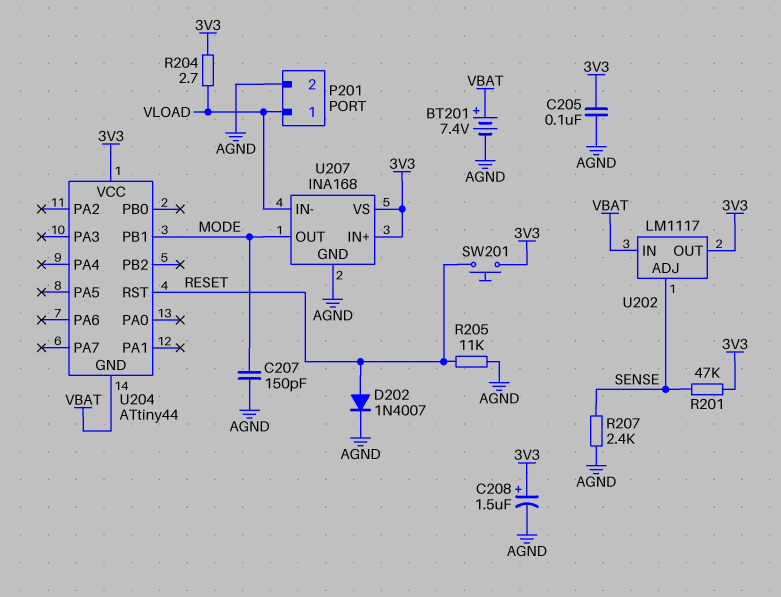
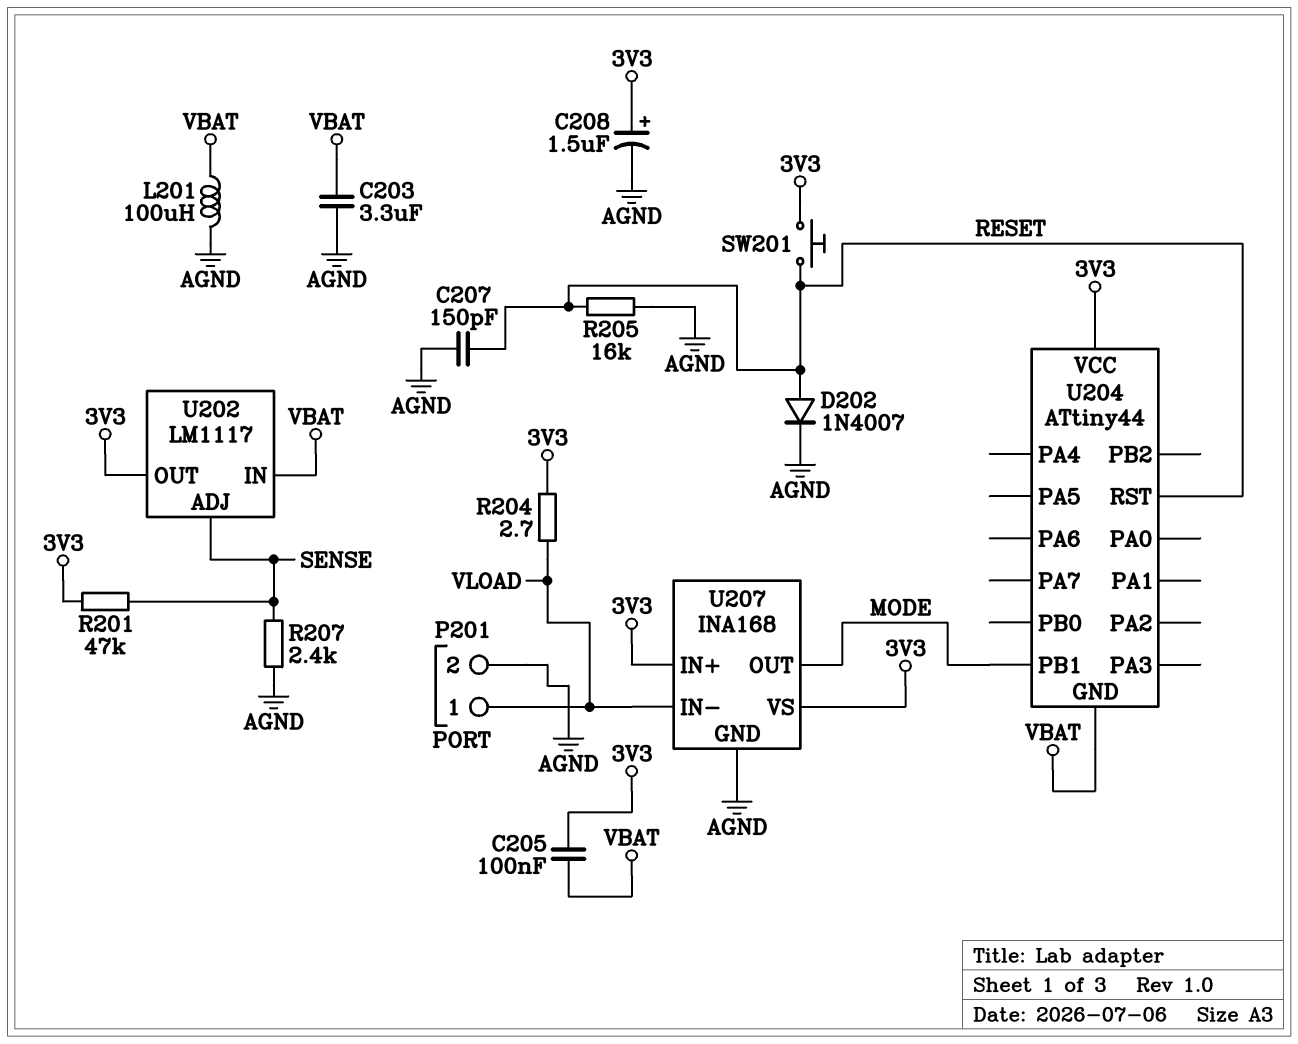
BT201: 7.4V (plus VBAT, minus AGND) -> none
C203: none -> 3.3uF (AGND, VBAT)
C205: 100nF (3V3, AGND) -> 100nF (3V3, VBAT)
C207: 150pF (AGND, MODE) -> 150pF (AGND, RESET)
L201: none -> 100uH (AGND, VBAT)
R205: 11k (AGND, RESET) -> 16k (AGND, RESET)

